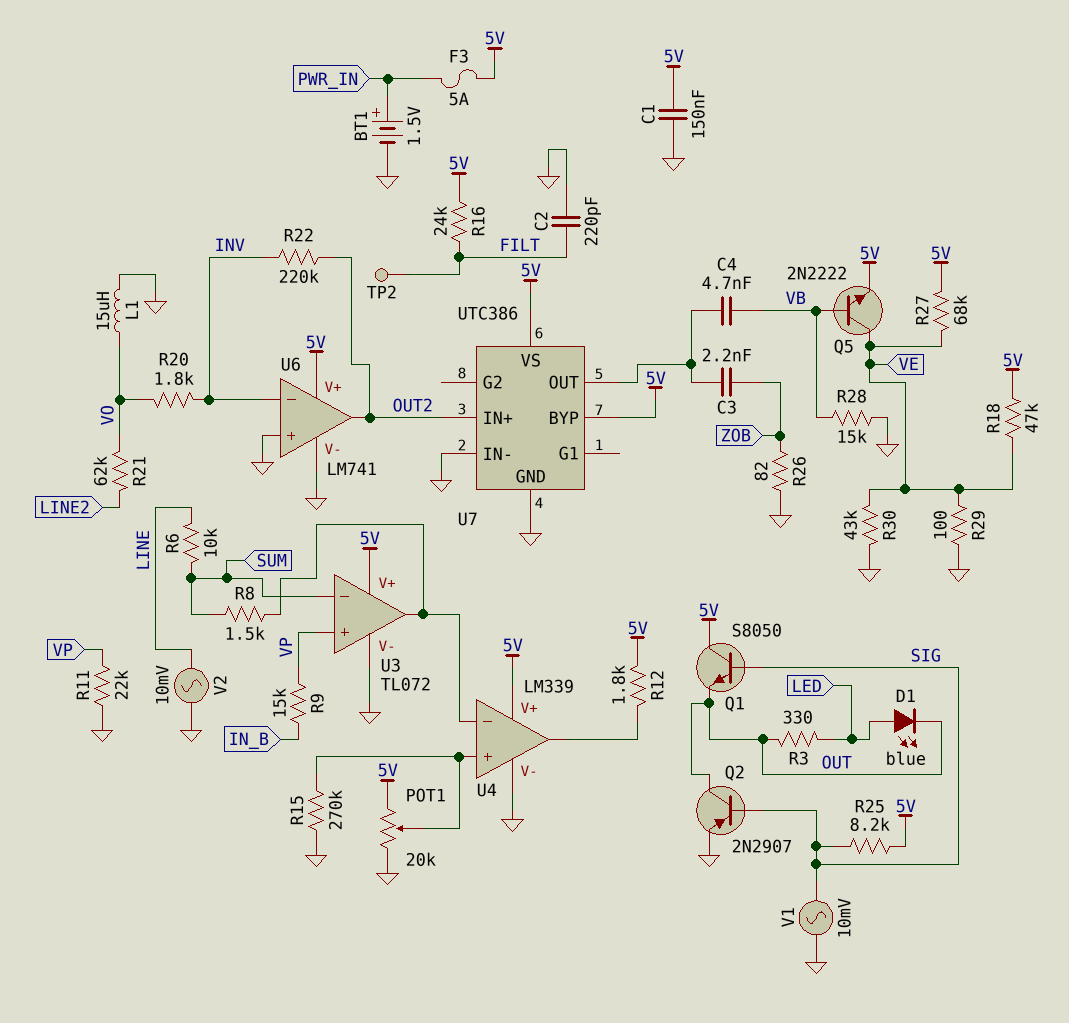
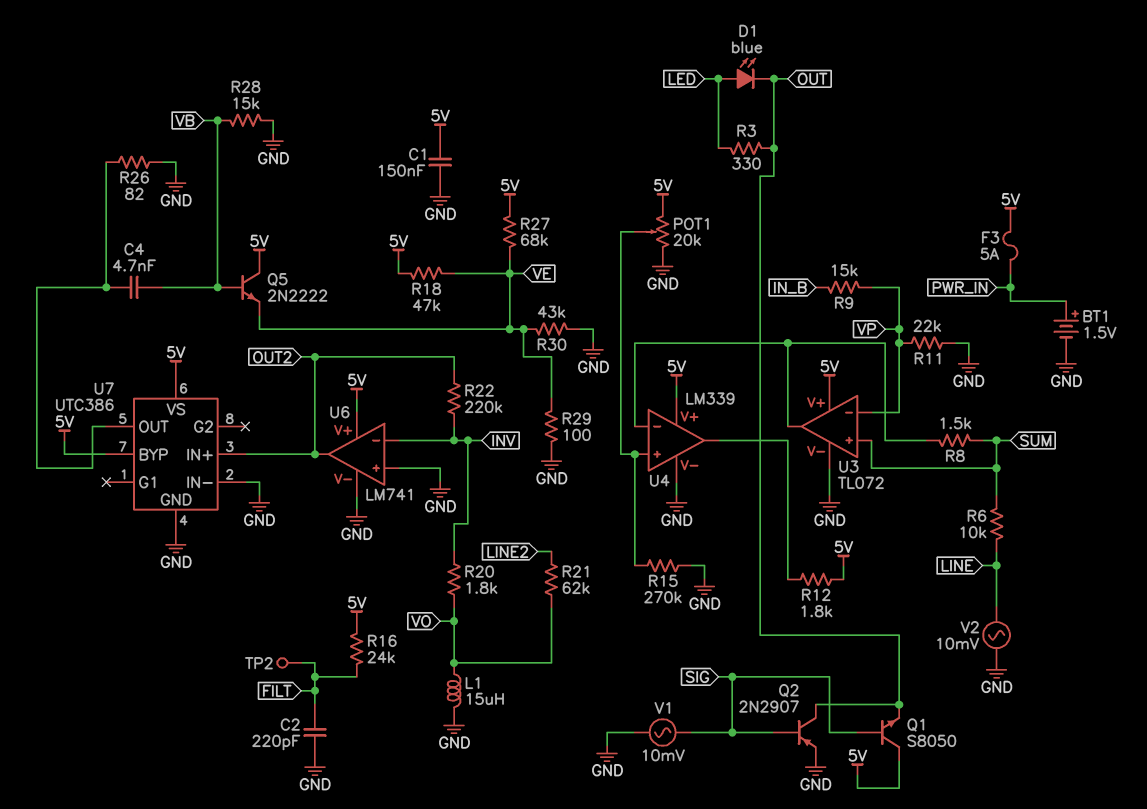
C3: 2.2nF (U7/OUT, ZOB) -> none
Q5: NPN 2N2222 (B VB, C VE, E 5V) -> NPN 2N2222 (B VB, C 5V, E VE)
R25: 8.2k (5V, SIG) -> none
R26: 82 (GND, ZOB) -> 82 (GND, U7/OUT)
U3 pin in+: VP -> SUM
U3 pin in-: SUM -> VP

